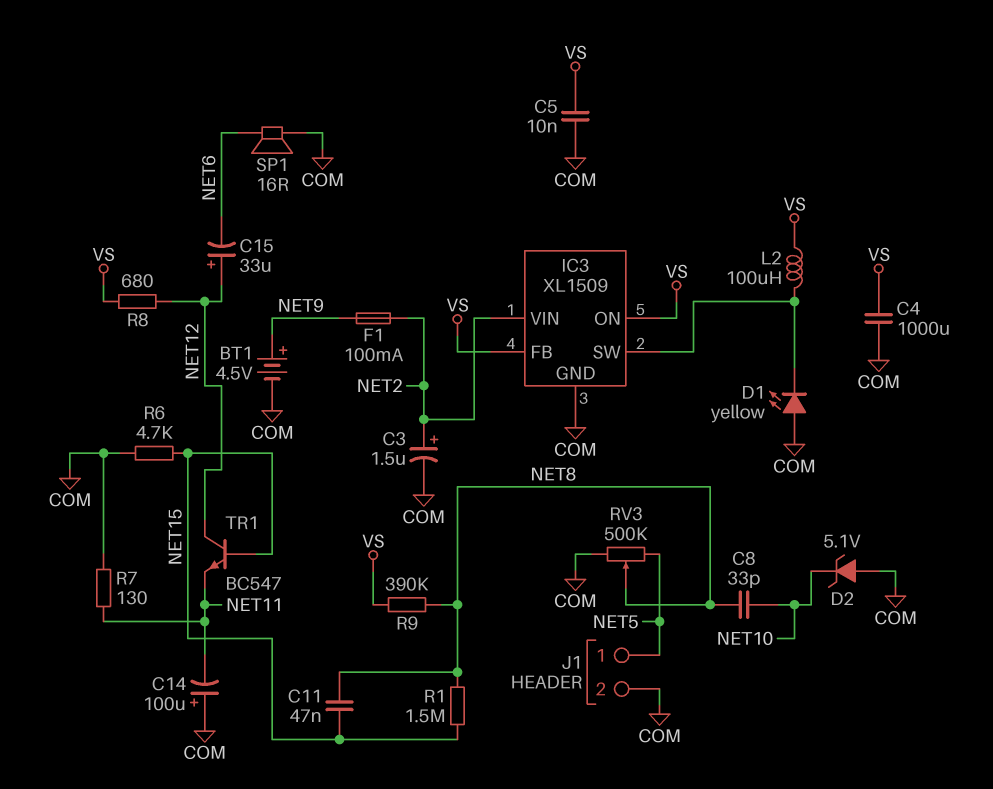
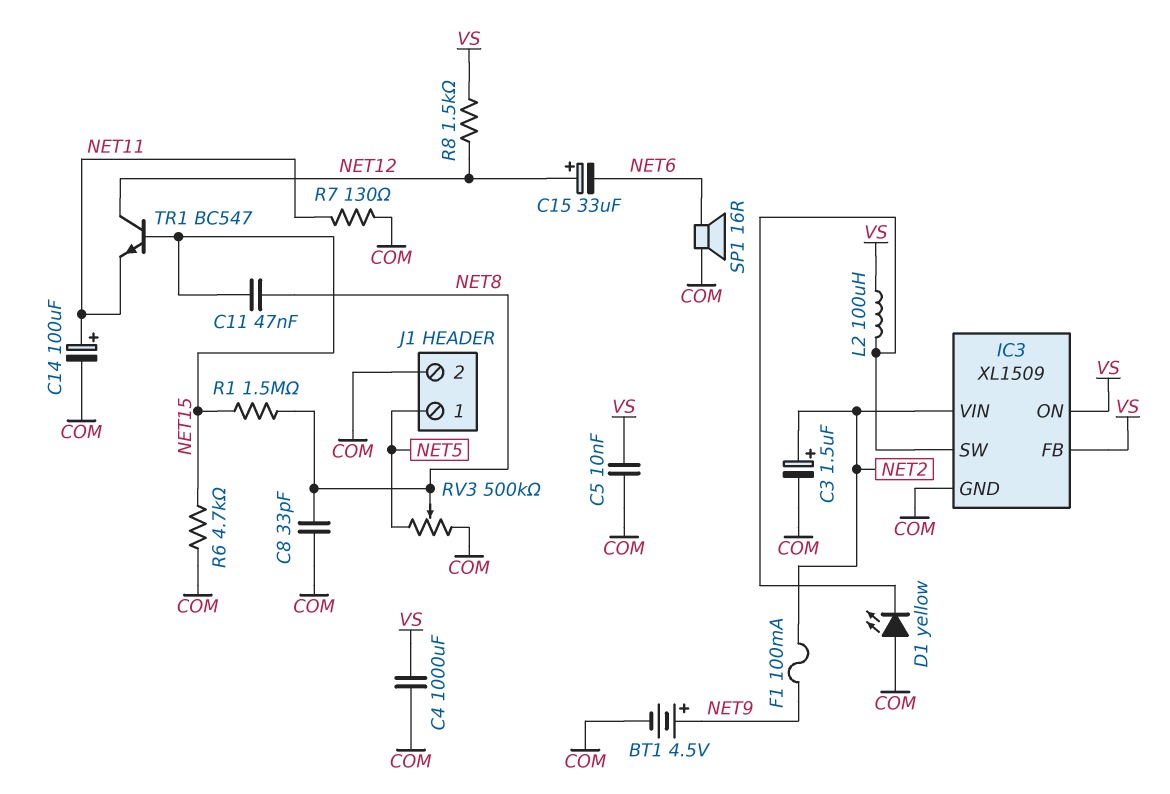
C8: 33pF (NET8, NET10) -> 33pF (COM, NET8)
C14: 100uF (plus COM, minus NET11) -> 100uF (plus NET11, minus COM)
D2: zener 5.1V (A COM, K NET10) -> none
R8: 680 (NET12, VS) -> 1.5k (NET12, VS)
R9: 390k (NET8, VS) -> none

